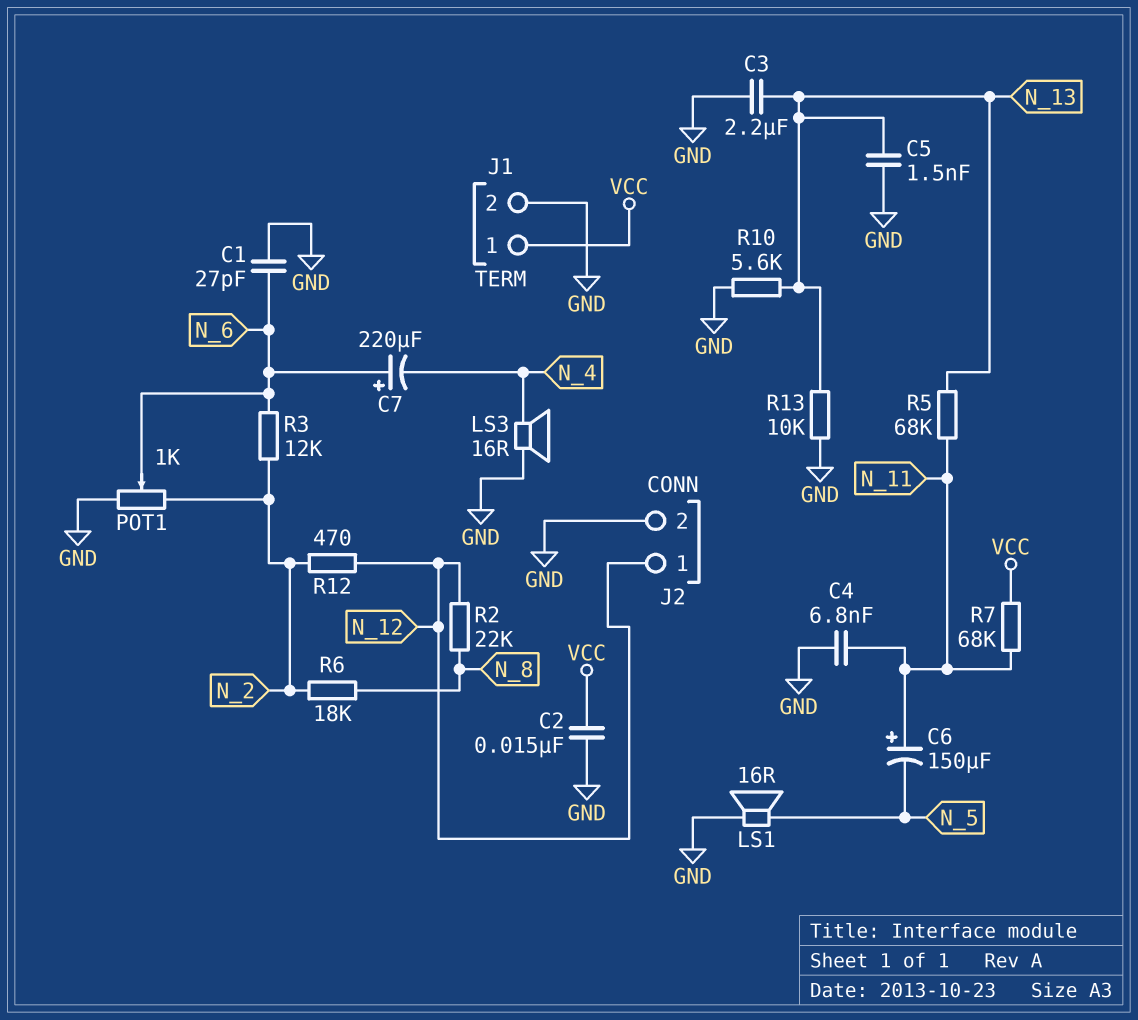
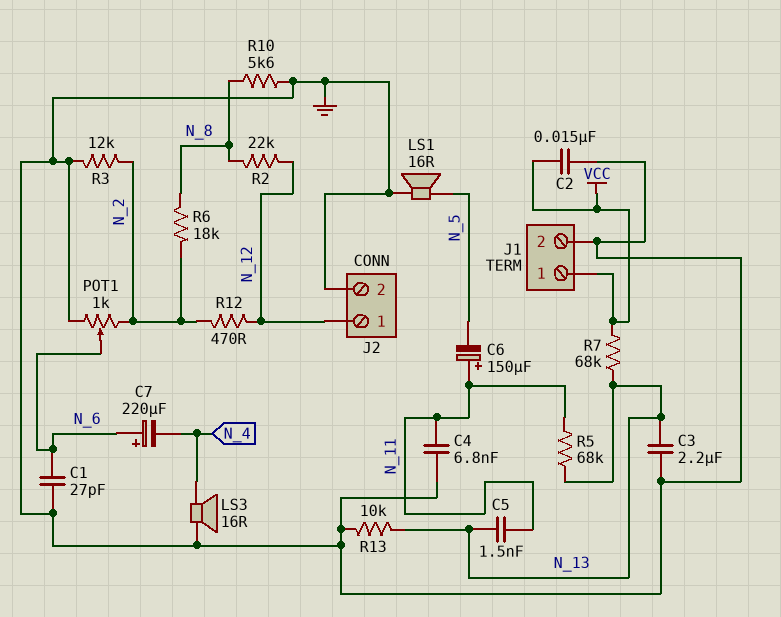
C5: 1.5nF (GND, N_13) -> 1.5nF (N_11, N_13)
R3: 12k (N_2, N_6) -> 12k (GND, N_2)
R7: 68k (N_11, VCC) -> 68k (N_13, VCC)
R10: 5.6k (GND, N_13) -> 5.6k (GND, N_8)

